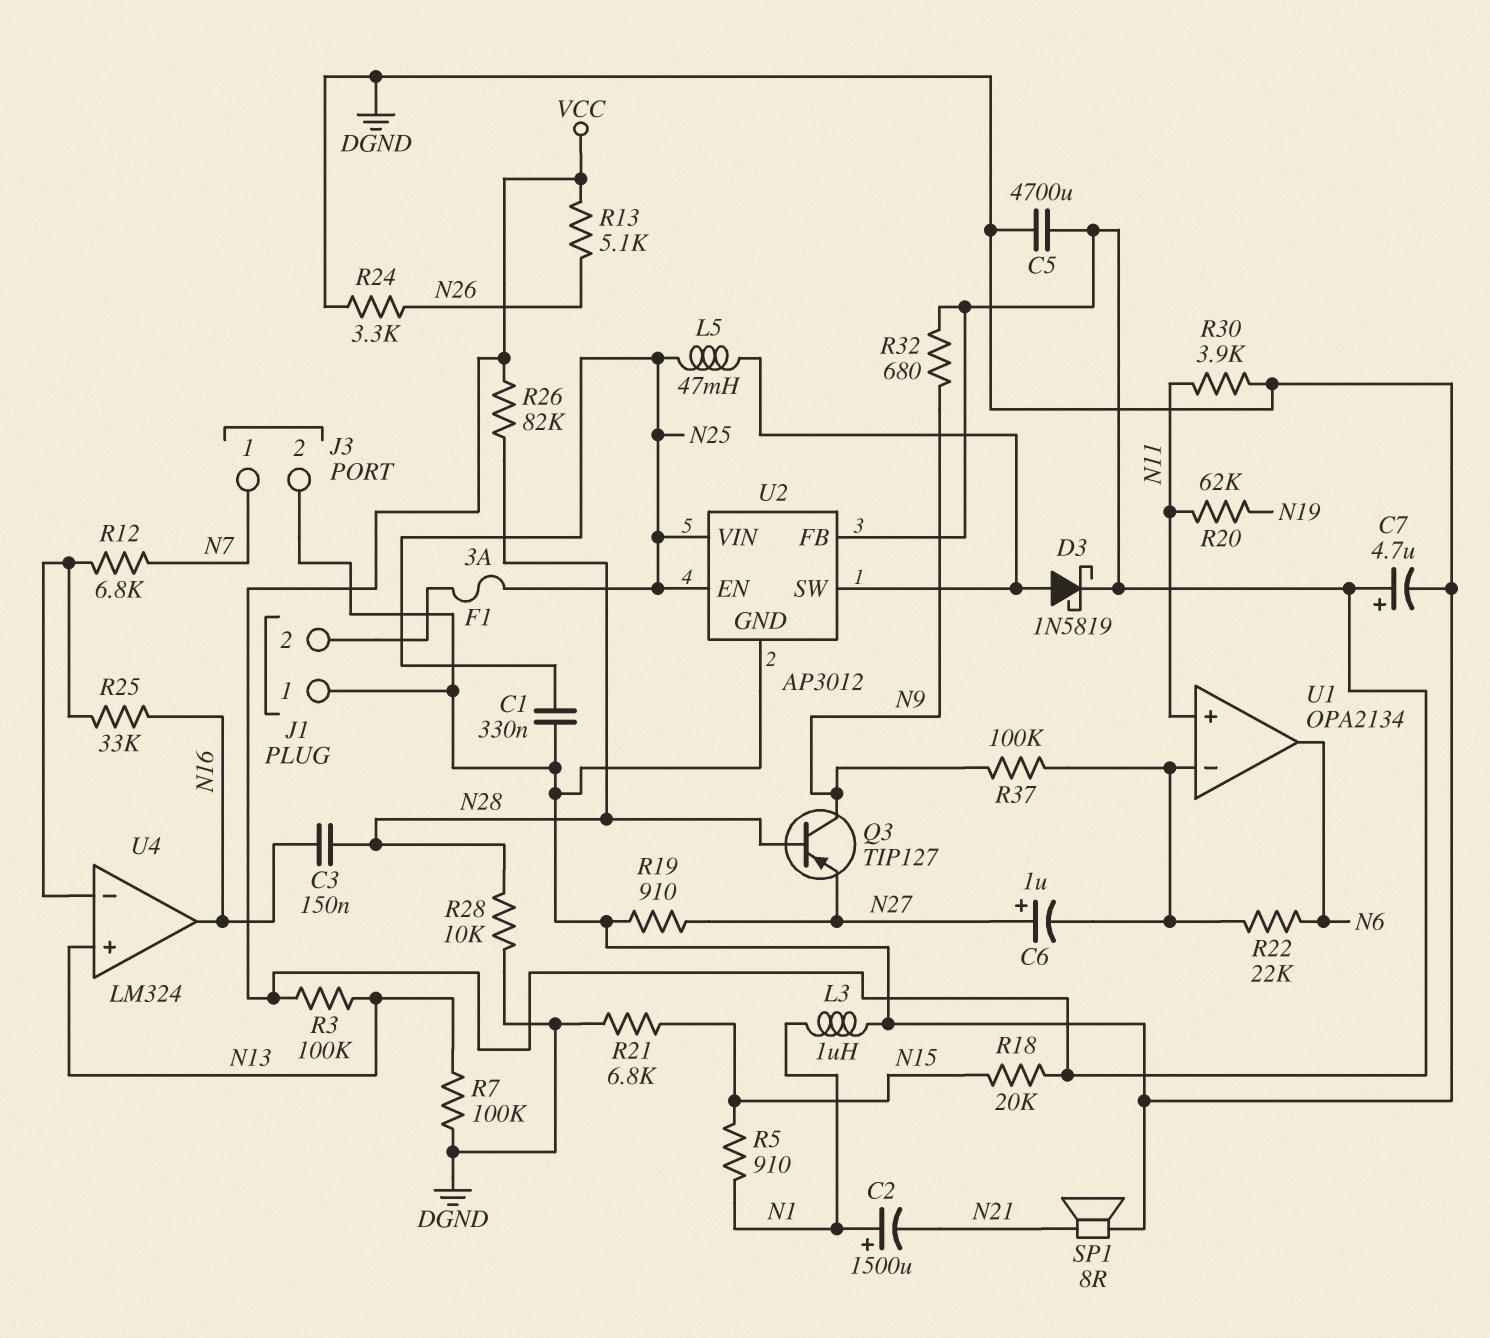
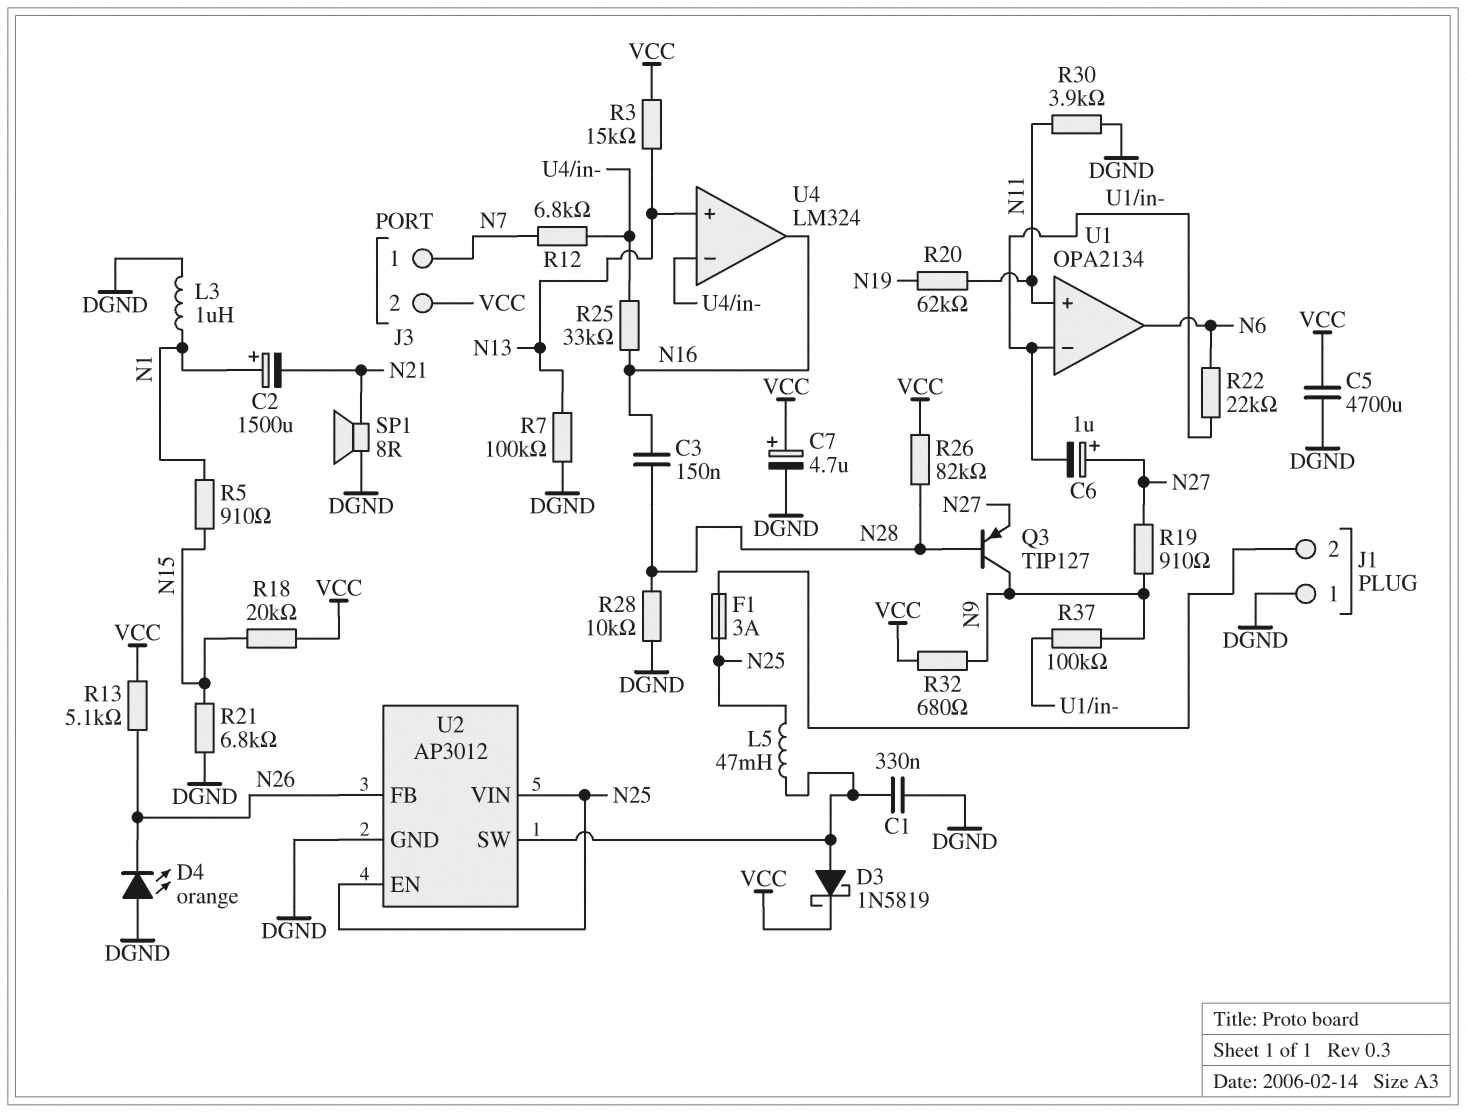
C1: 330nF (DGND, N25) -> 330nF (DGND, U2/SW)
D4: none -> LED orange (A DGND, K N26)
J3 pin 2: DGND -> VCC
R3: 100k (N13, VCC) -> 15k (N13, VCC)
R19: 910 (DGND, N27) -> 910 (N9, N27)
R24: 3.3k (DGND, N26) -> none
U2 pin FB: VCC -> N26

